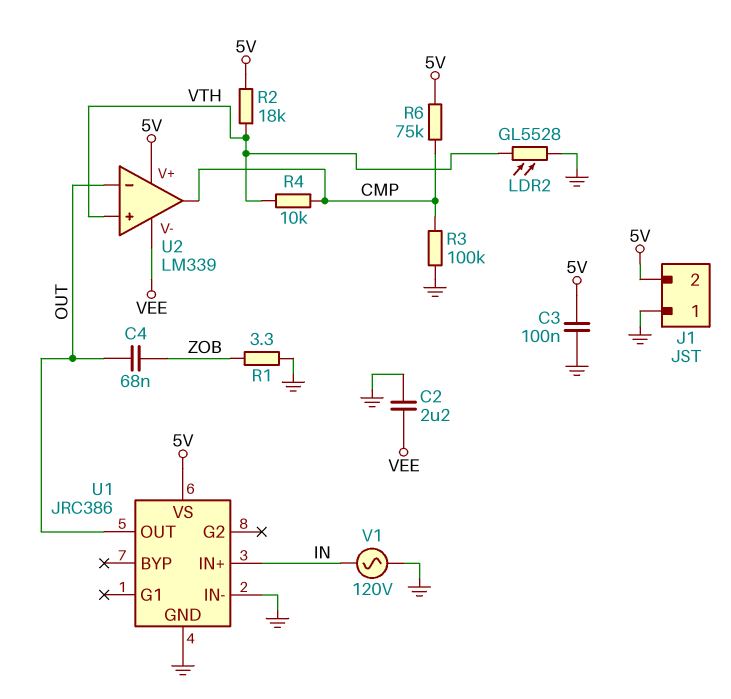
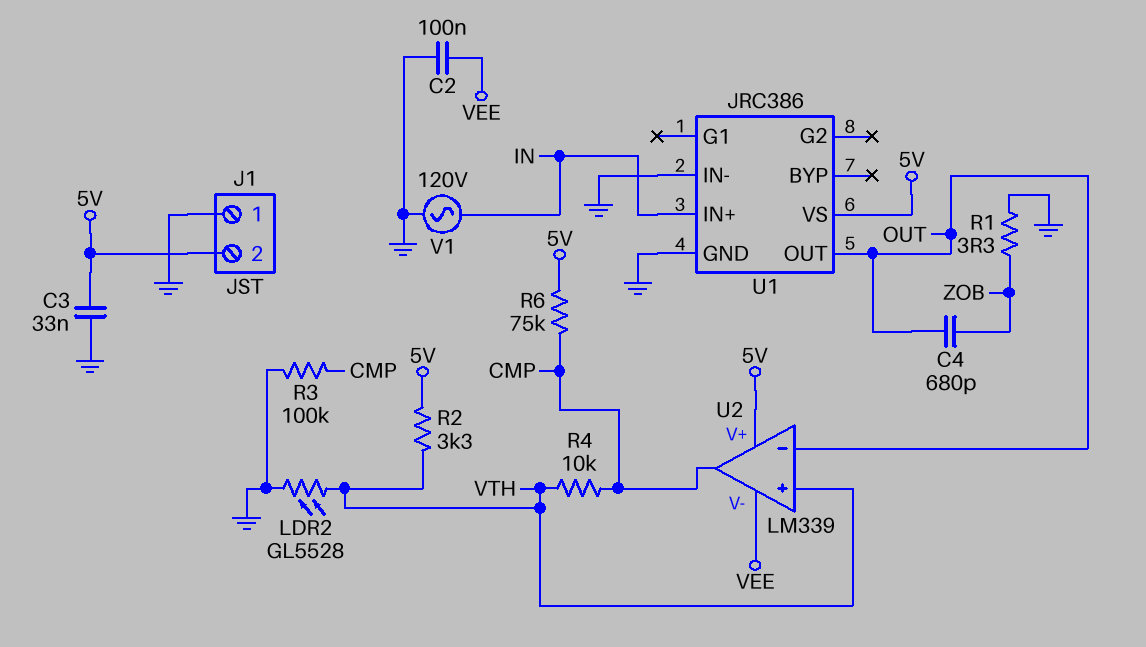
C2: 2.2uF (GND, VEE) -> 100nF (GND, VEE)
C3: 100nF (5V, GND) -> 33nF (5V, GND)
C4: 68nF (OUT, ZOB) -> 680pF (OUT, ZOB)
R2: 18k (5V, VTH) -> 3.3k (5V, VTH)

